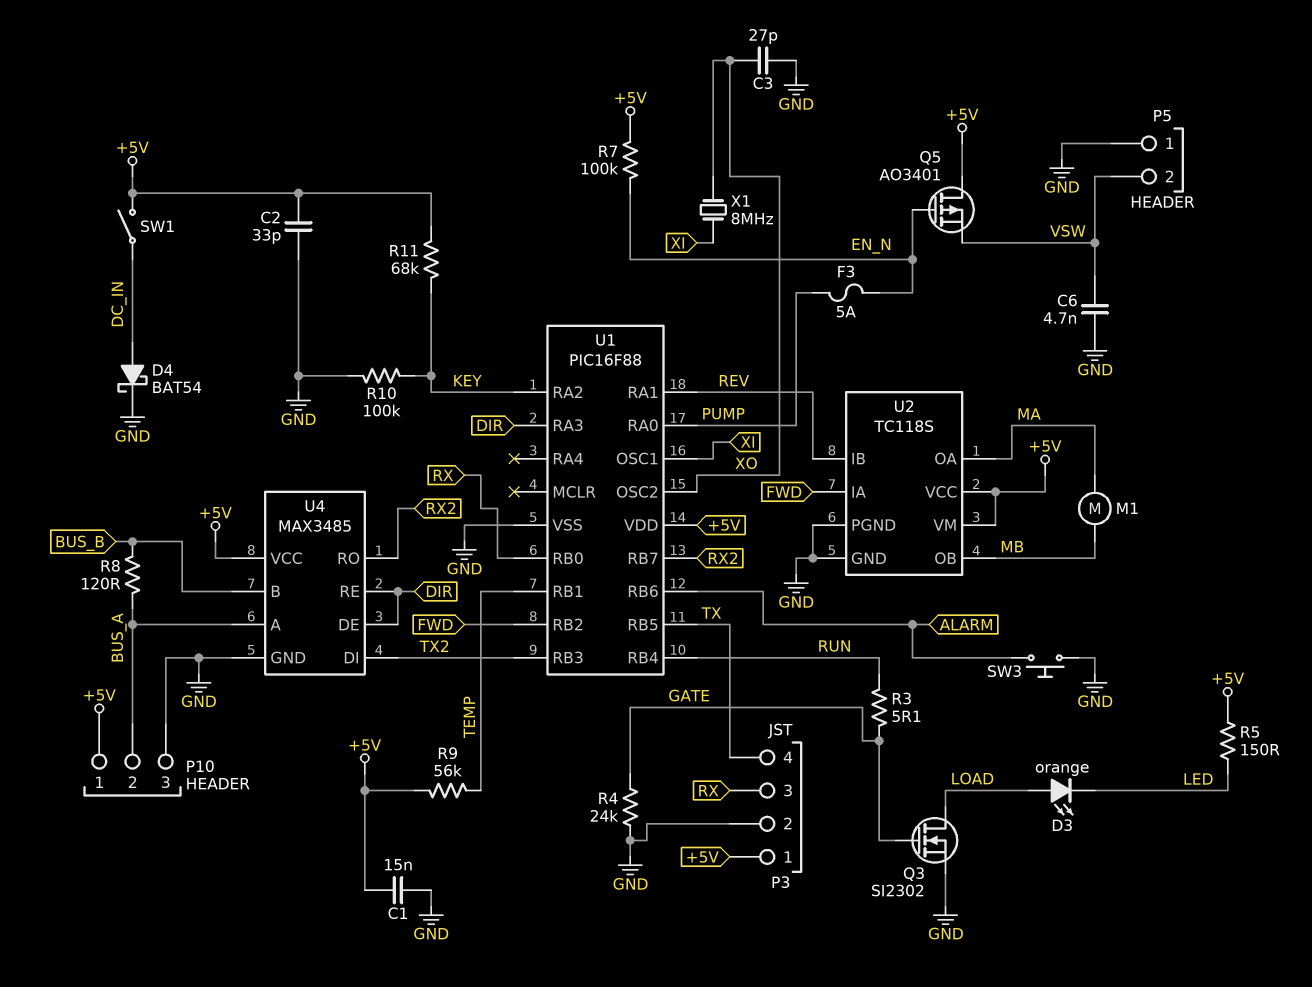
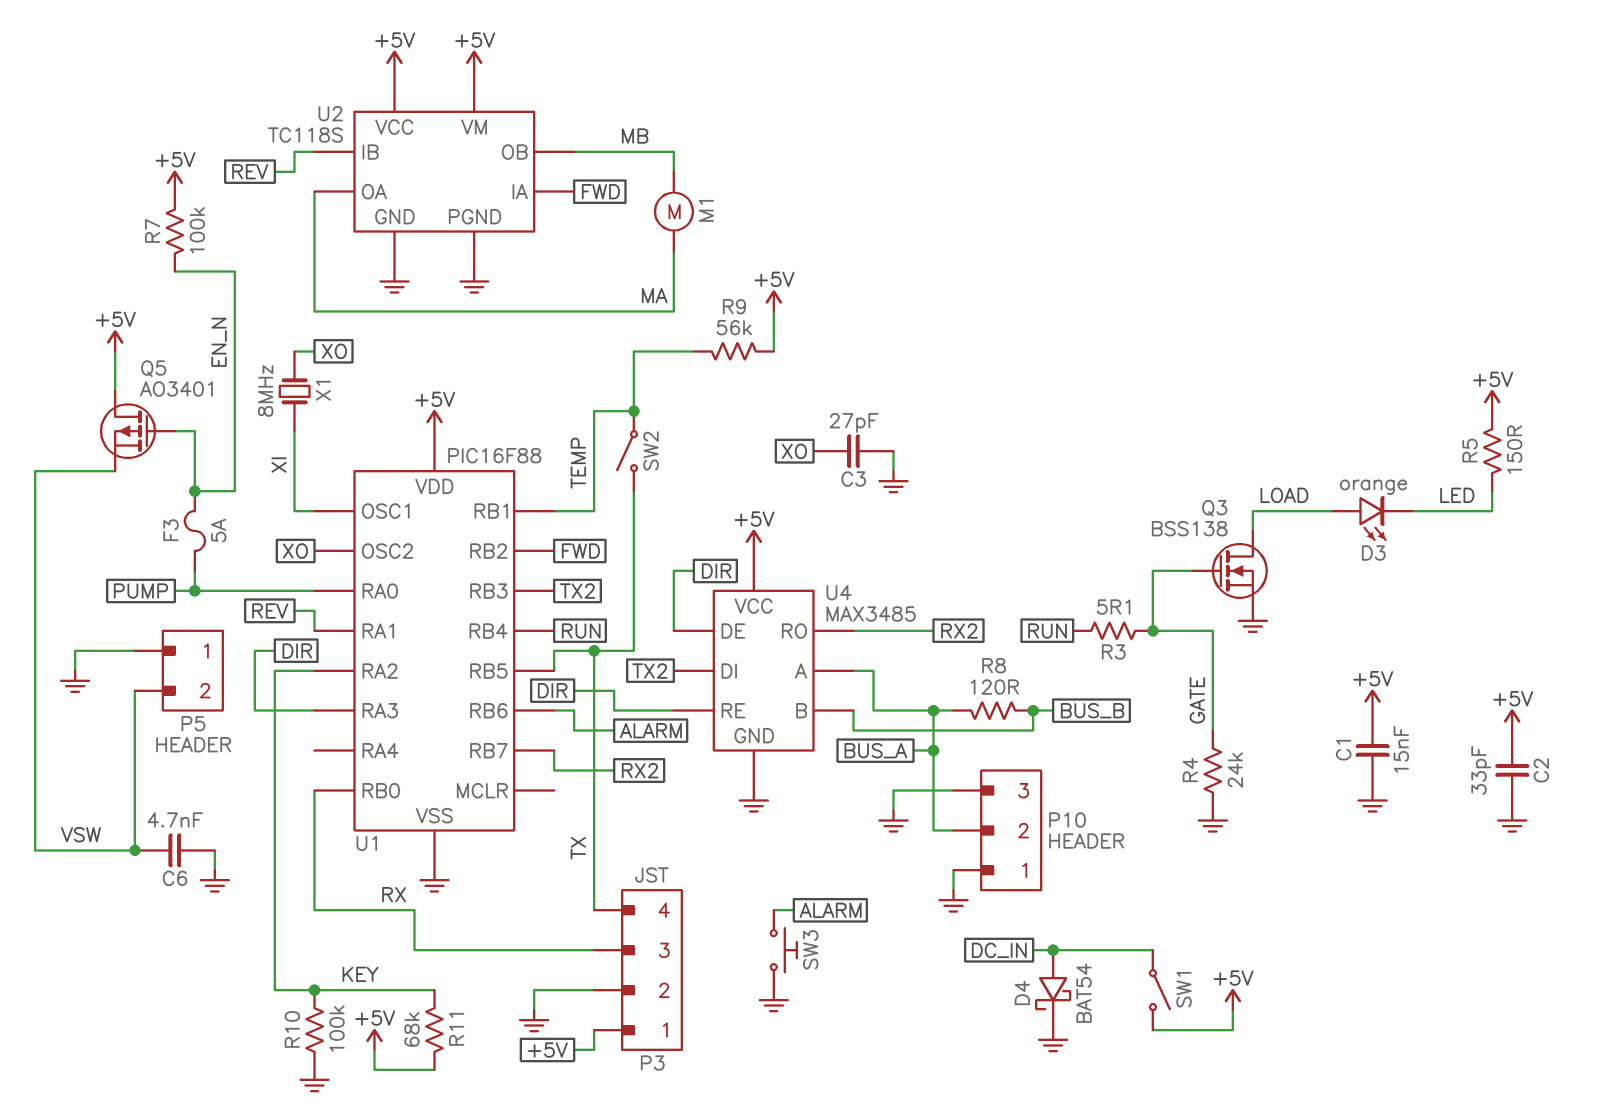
P10 pin 1: +5V -> GND
Q3: NMOS SI2302 (G GATE, D LOAD, S GND) -> NMOS BSS138 (G GATE, D LOAD, S GND)
SW2: none -> switch (TEMP, TX)

